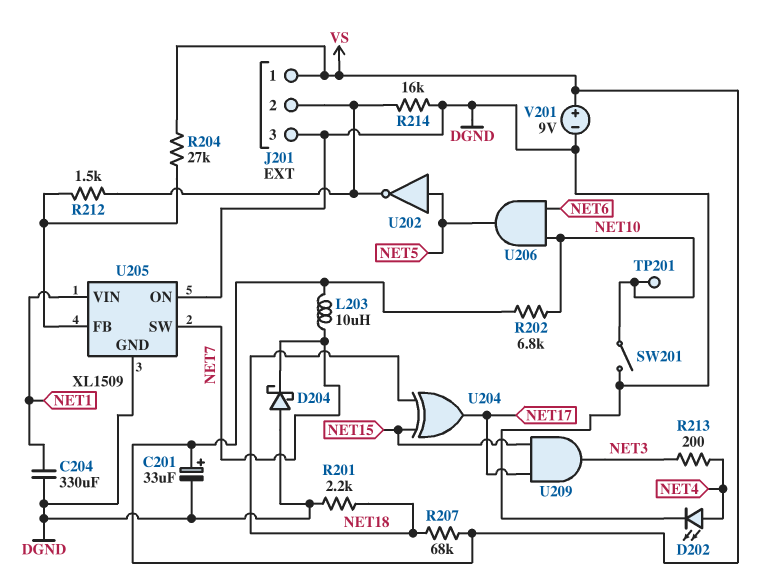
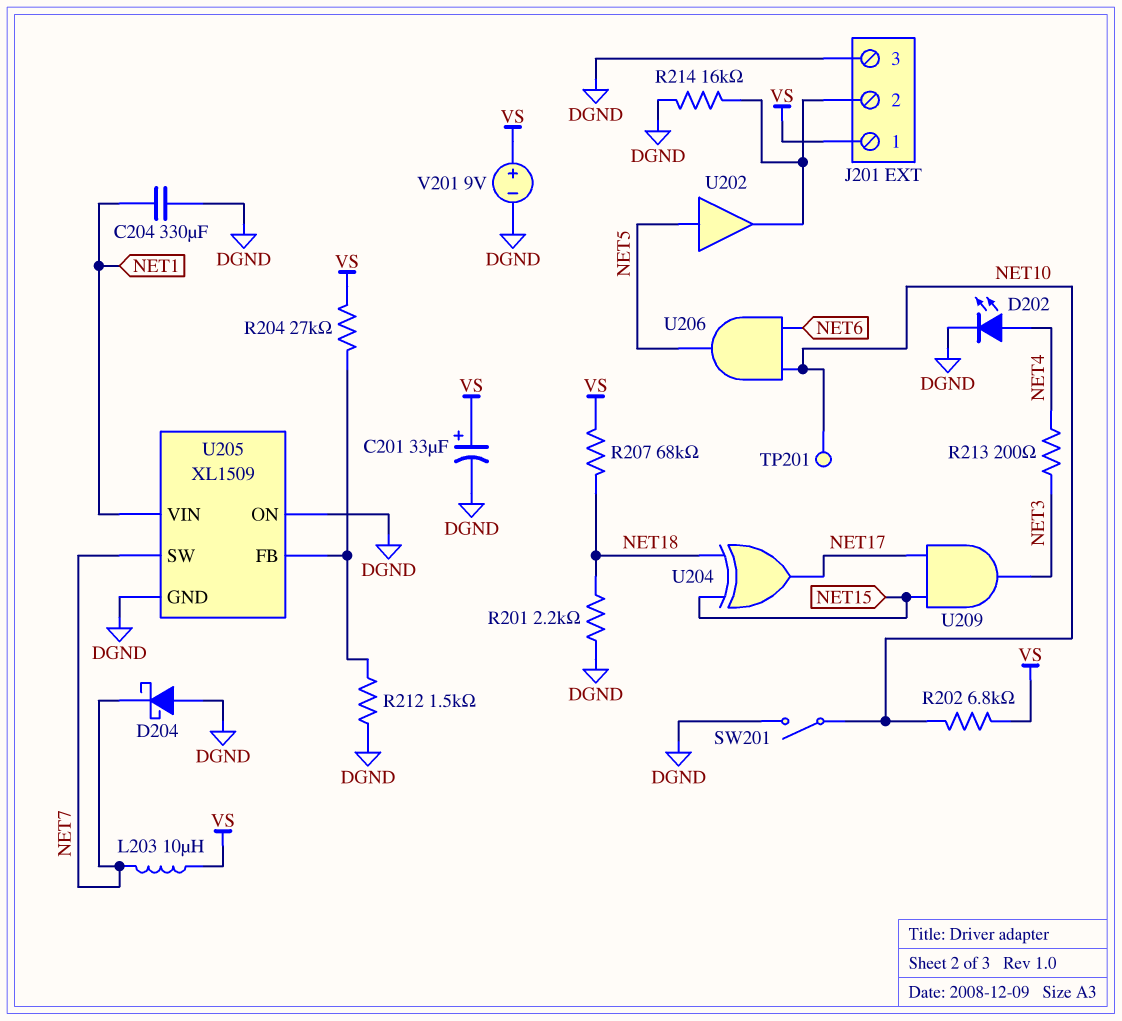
R212: 1.5k (J201/2, U205/FB) -> 1.5k (DGND, U205/FB)
U202: NOT (in NET5, out J201/2) -> buffer (in NET5, out J201/2)

